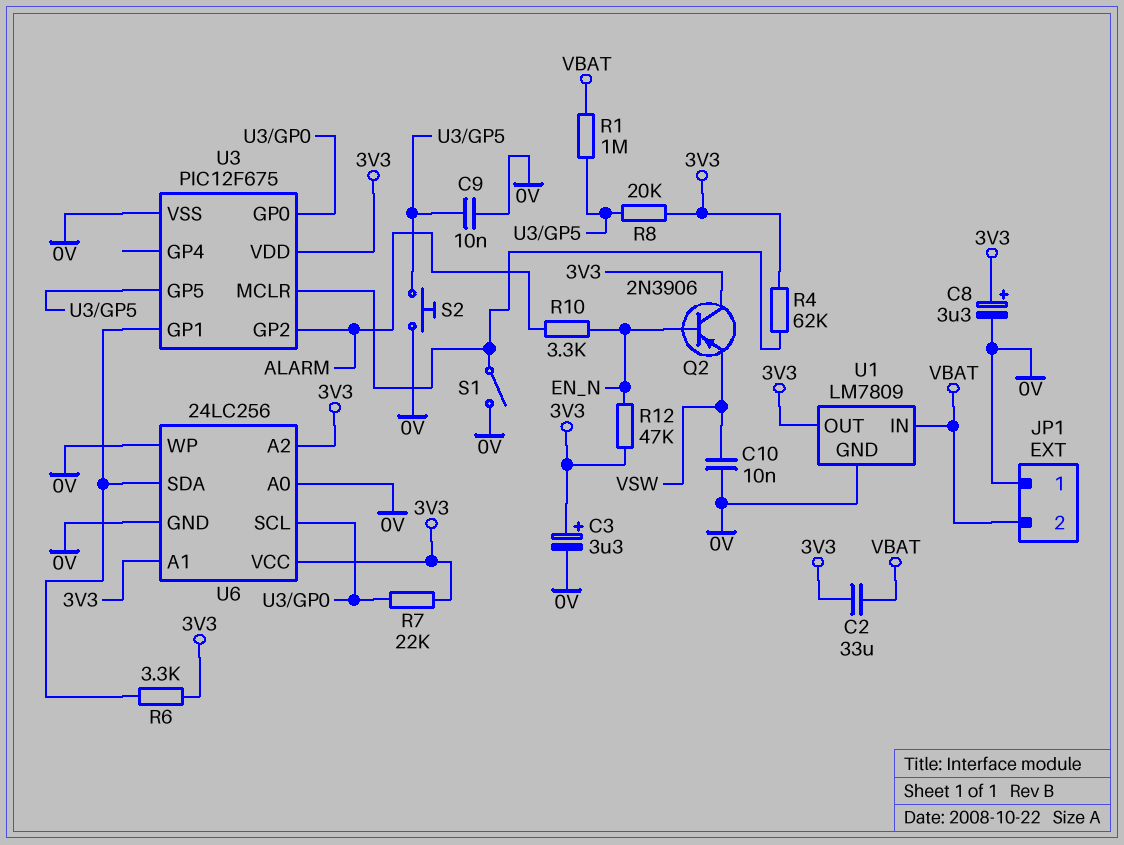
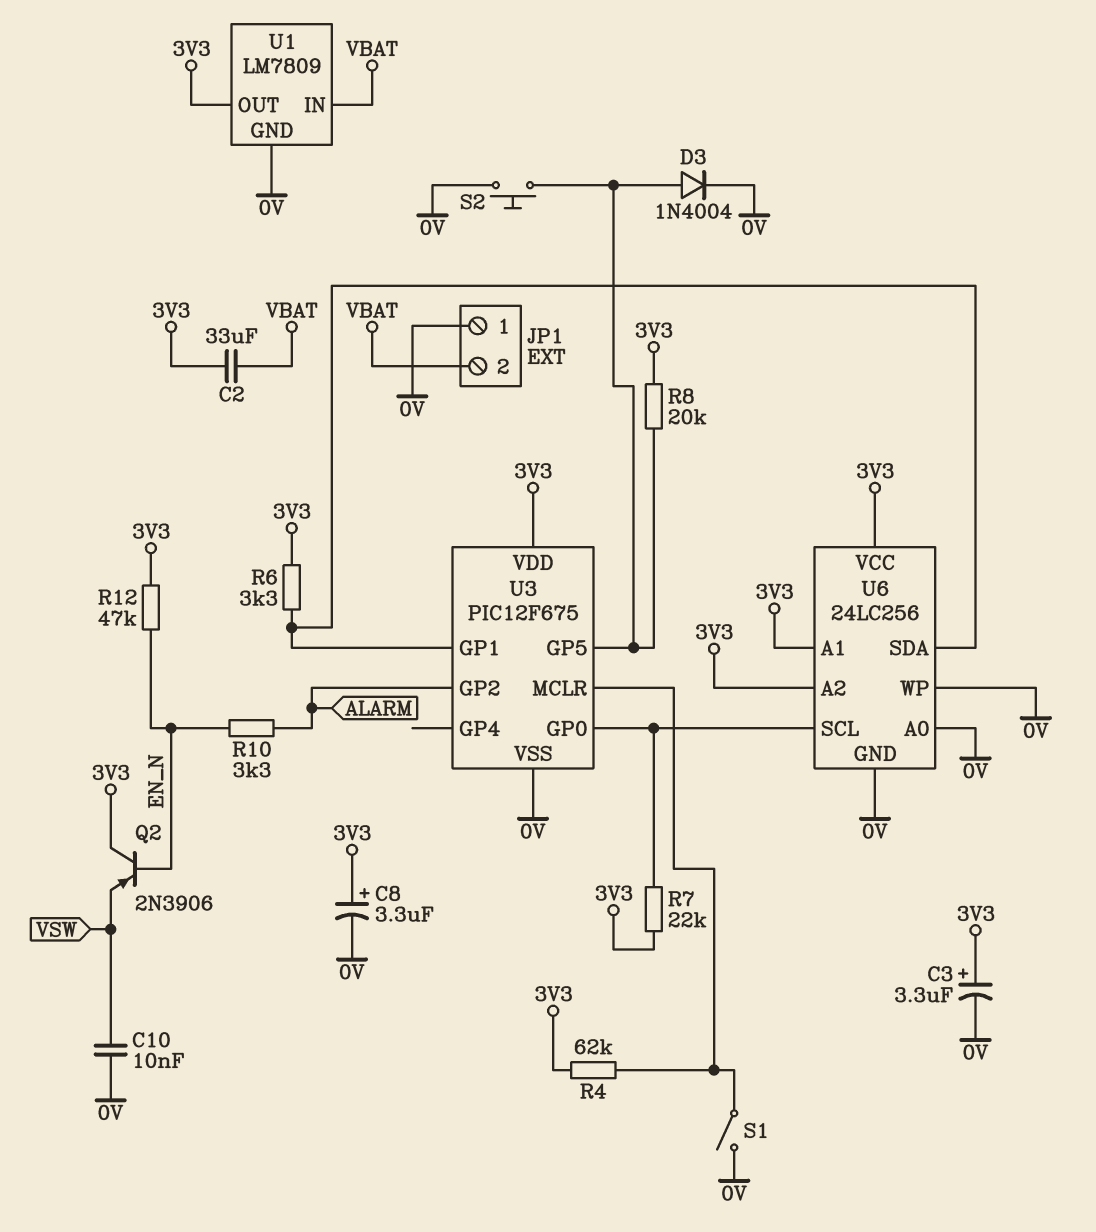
C9: 10nF (0V, U3/GP5) -> none
D3: none -> diode 1N4004 (A U3/GP5, K 0V)
R1: 1M (U3/GP5, VBAT) -> none

